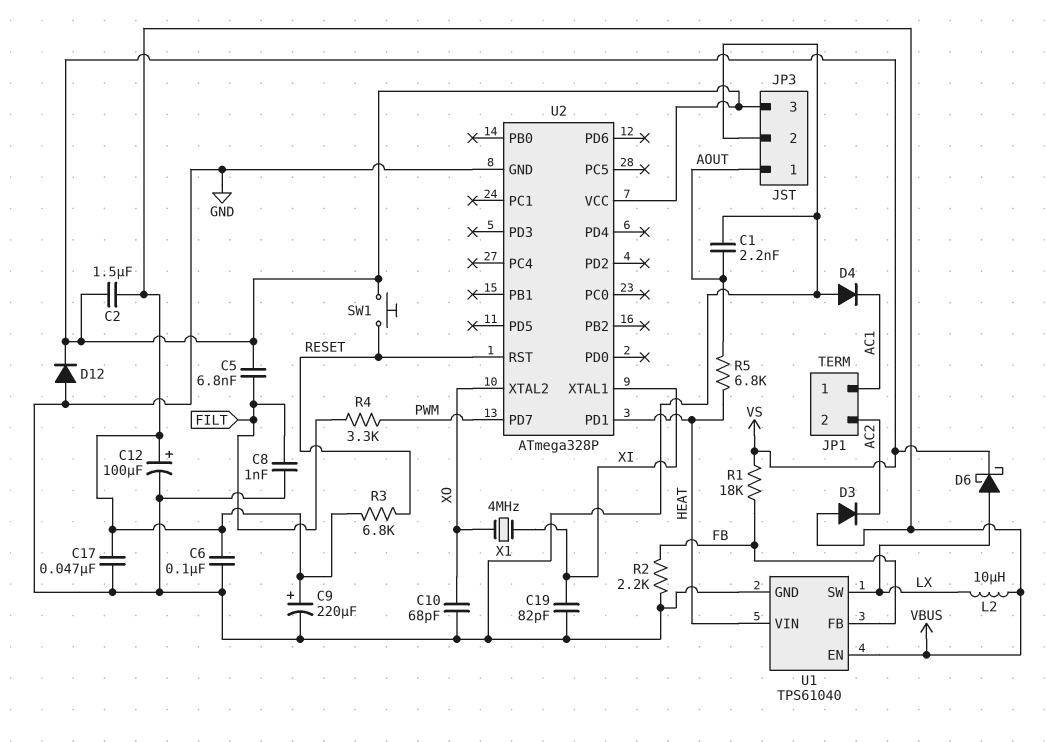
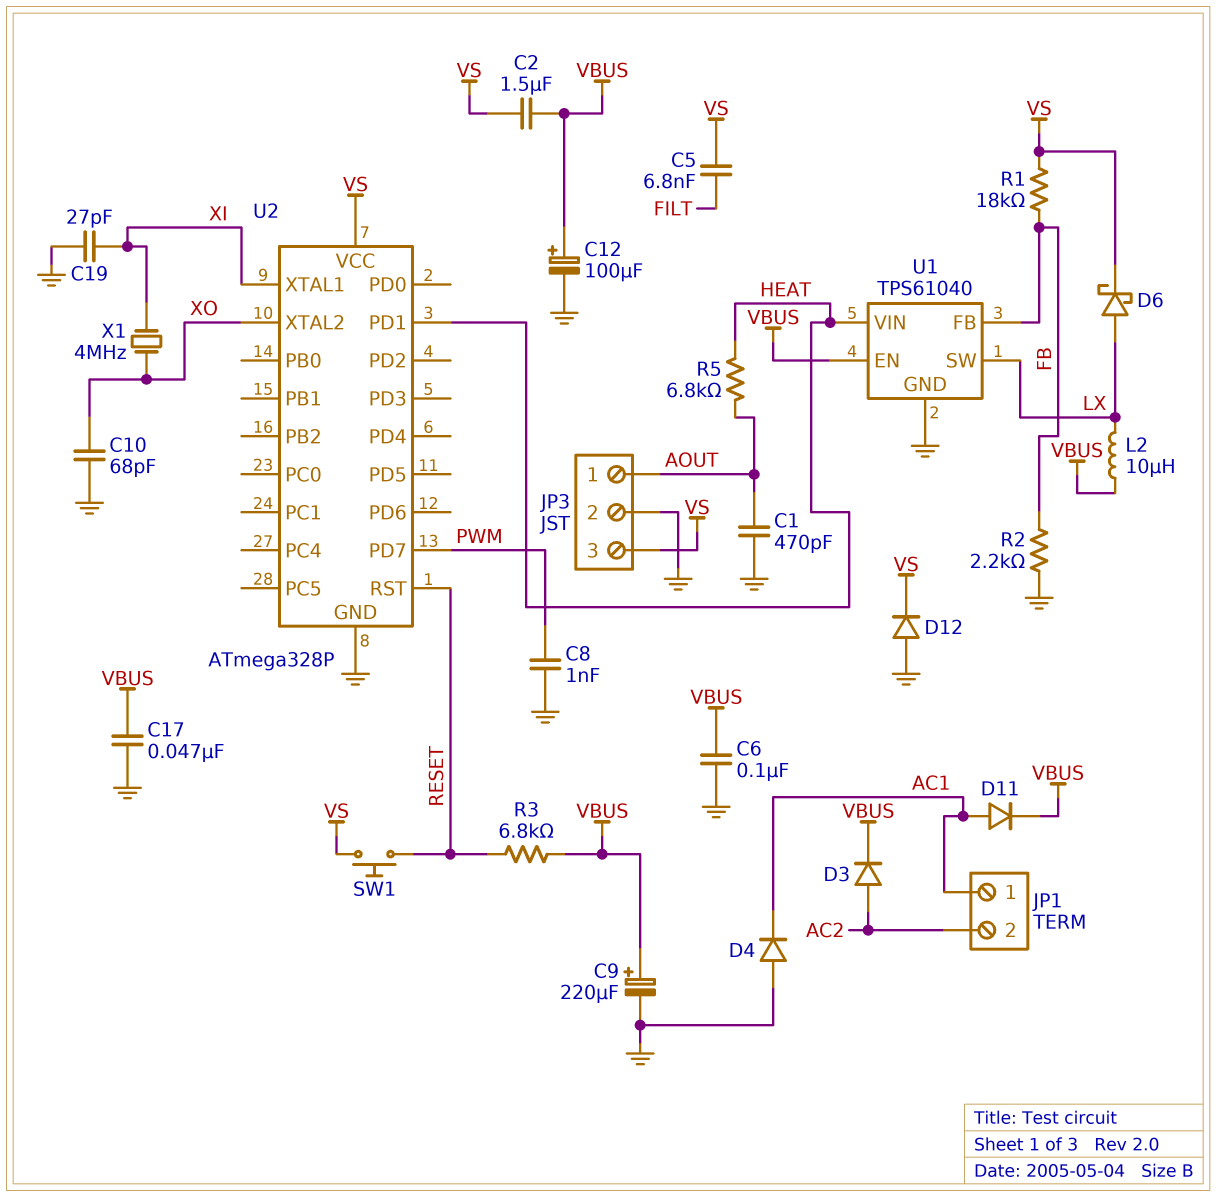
C1: 2.2nF (AOUT, GND) -> 470pF (AOUT, GND)
C8: 1nF (FILT, GND) -> 1nF (GND, PWM)
C19: 82pF (GND, XI) -> 27pF (GND, XI)
D3: diode (A VBUS, K AC2) -> diode (A AC2, K VBUS)
D11: none -> diode (A AC1, K VBUS)
R4: 3.3k (FILT, PWM) -> none

